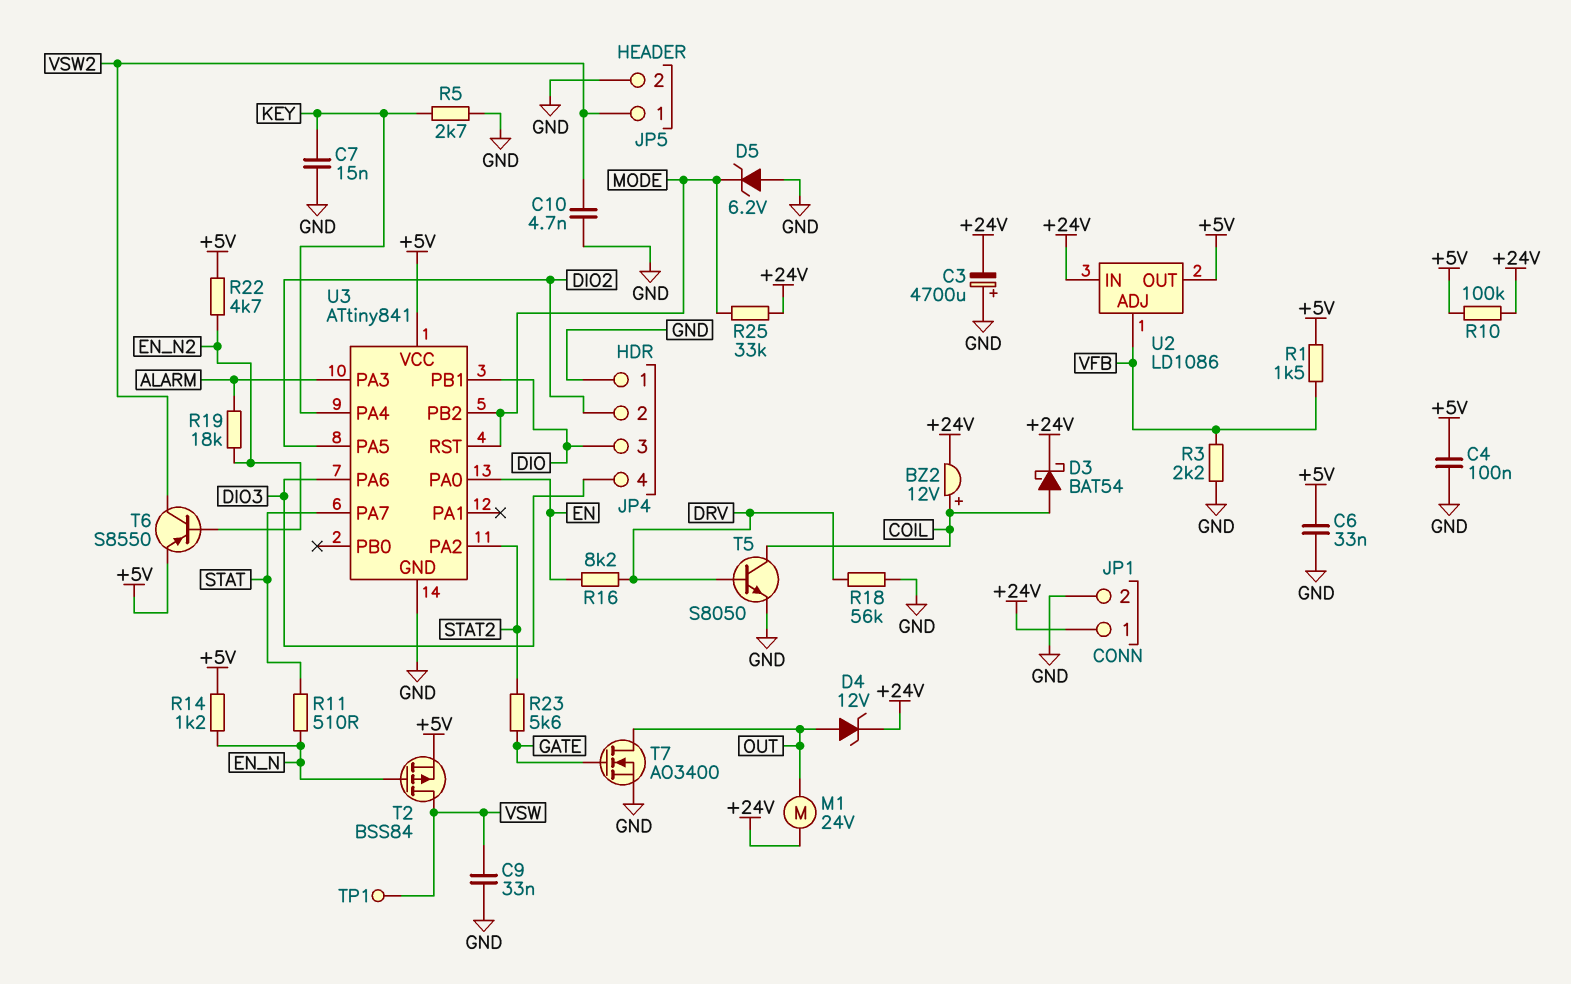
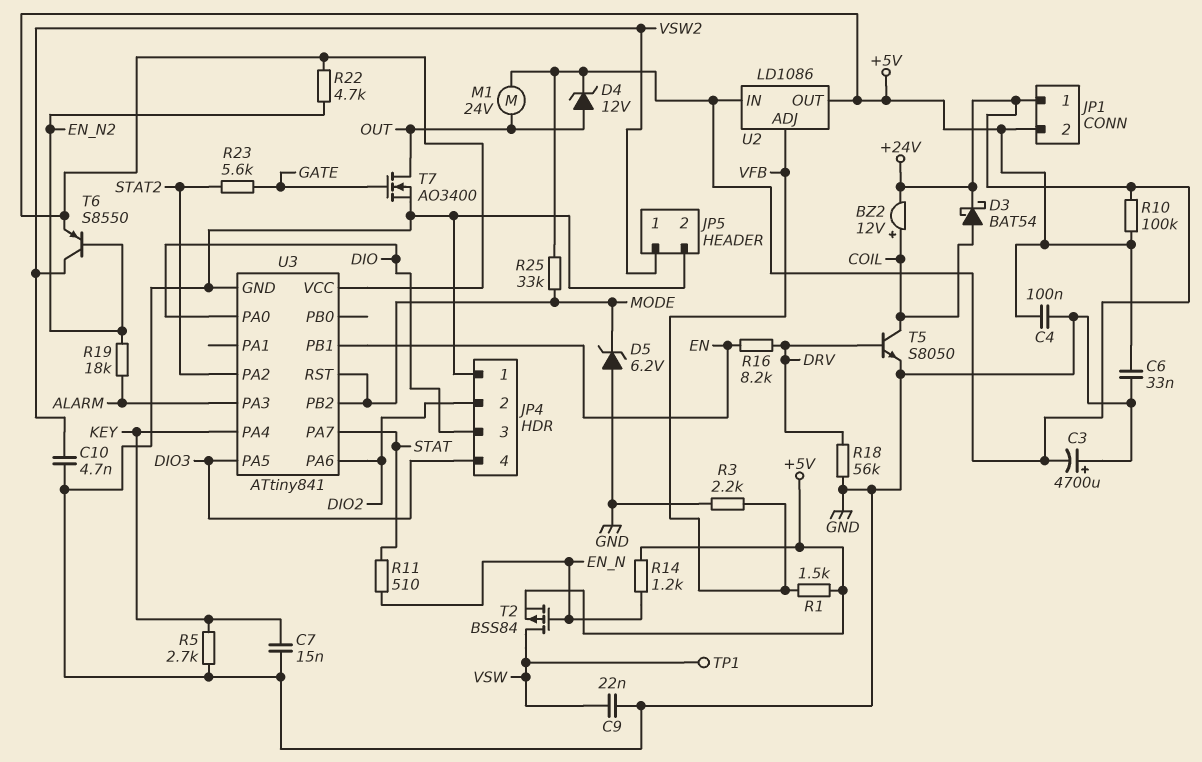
C9: 33nF (GND, VSW) -> 22nF (GND, VSW)
JP1 pin 2: GND -> +5V
U3 pin PA0: EN -> DIO
U3 pin PA5: DIO2 -> DIO3
U3 pin PA6: DIO3 -> DIO2
U3 pin PB1: DIO -> EN

